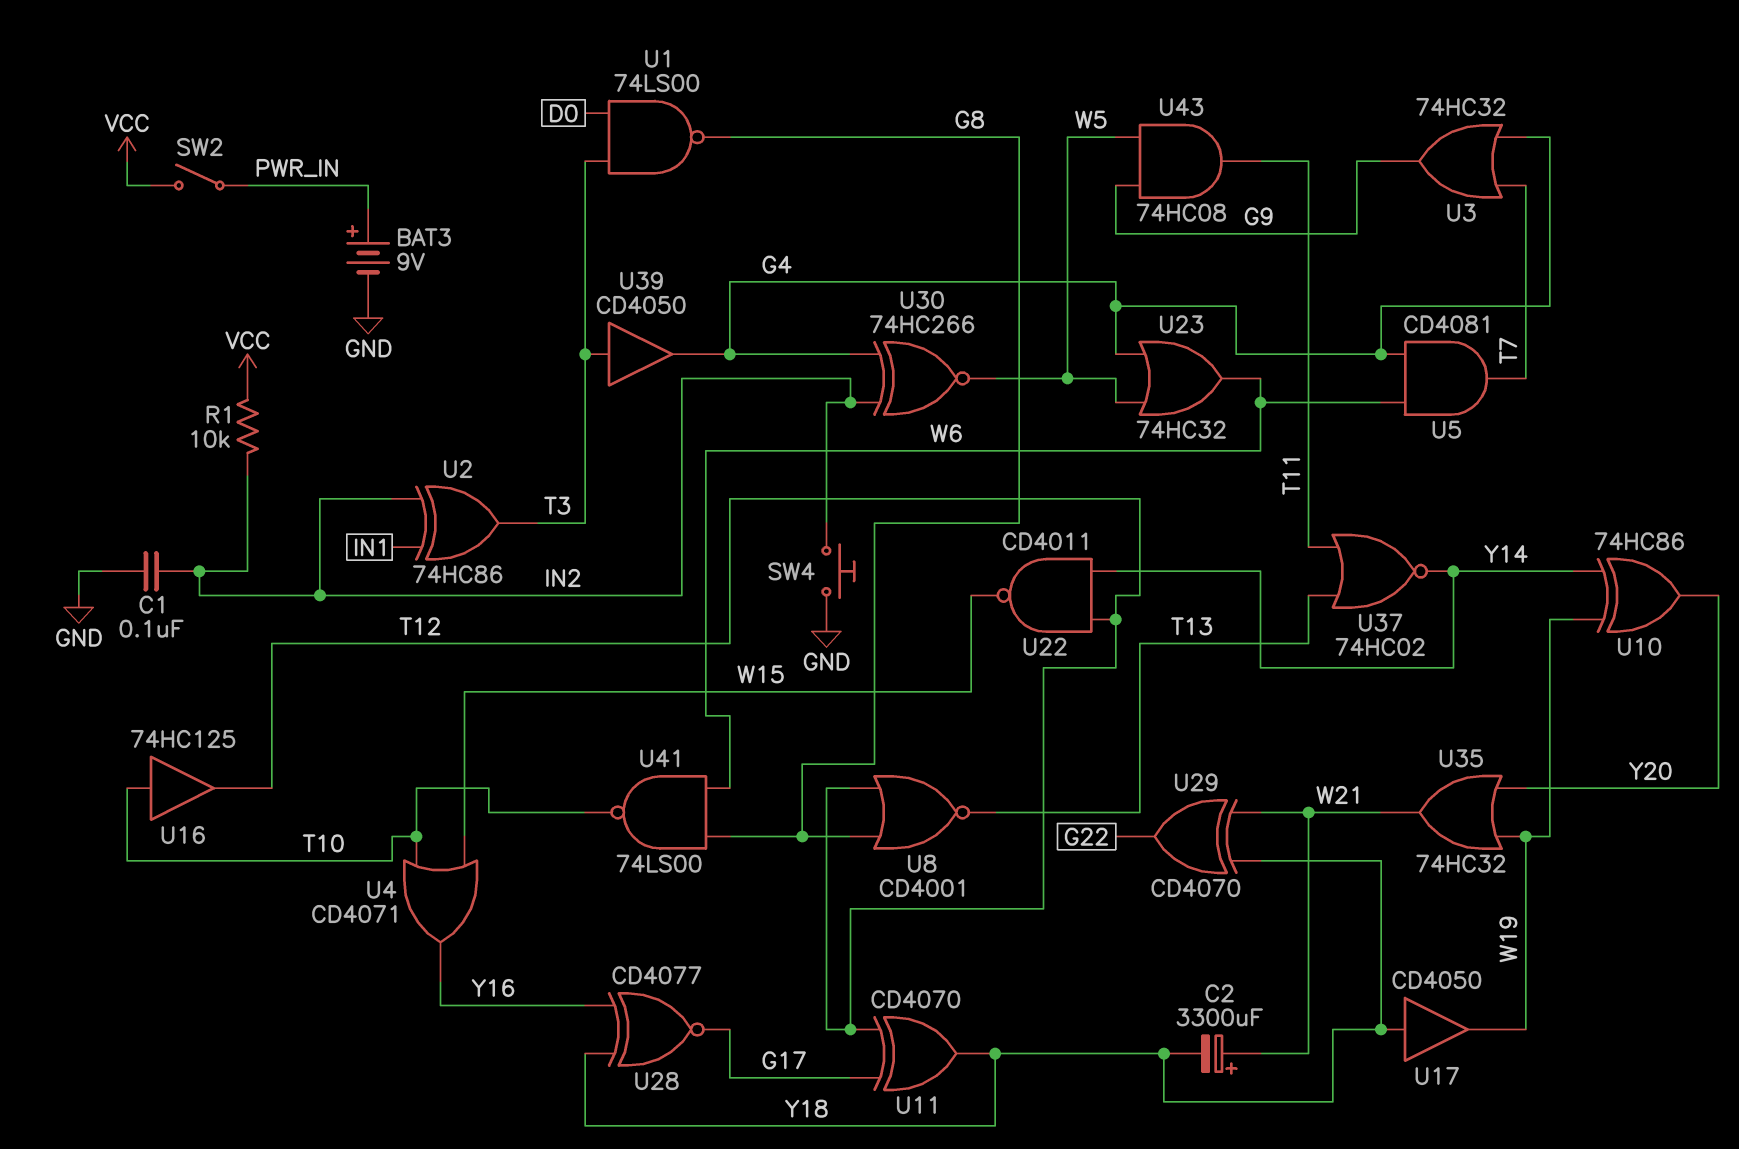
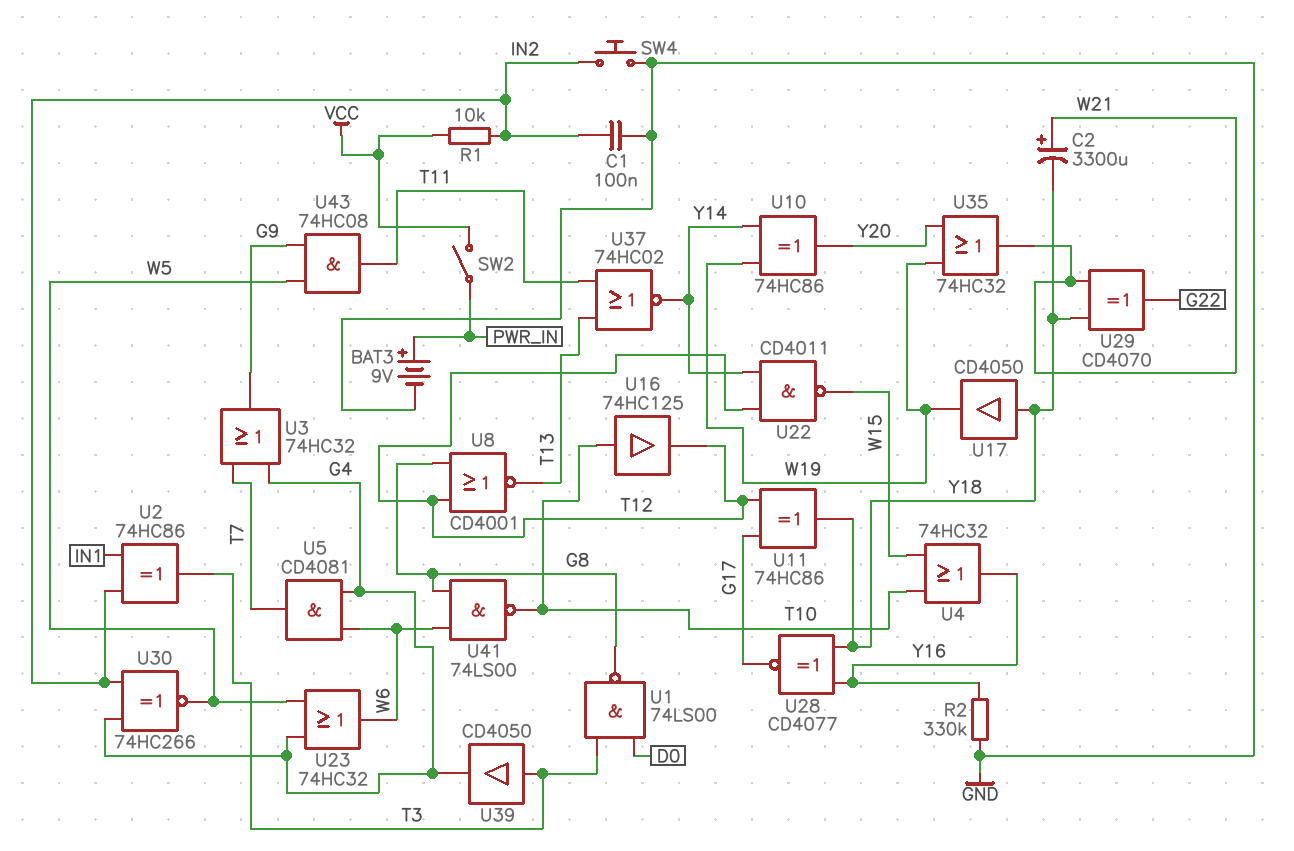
R2: none -> 330k (GND, Y16)
U4: OR CD4071 (in T10, in W15, out Y16) -> OR 74HC32 (in T10, in W15, out Y16)
U11: XOR CD4070 (in G17, in T12, out Y18) -> XOR 74HC86 (in G17, in T12, out Y18)

